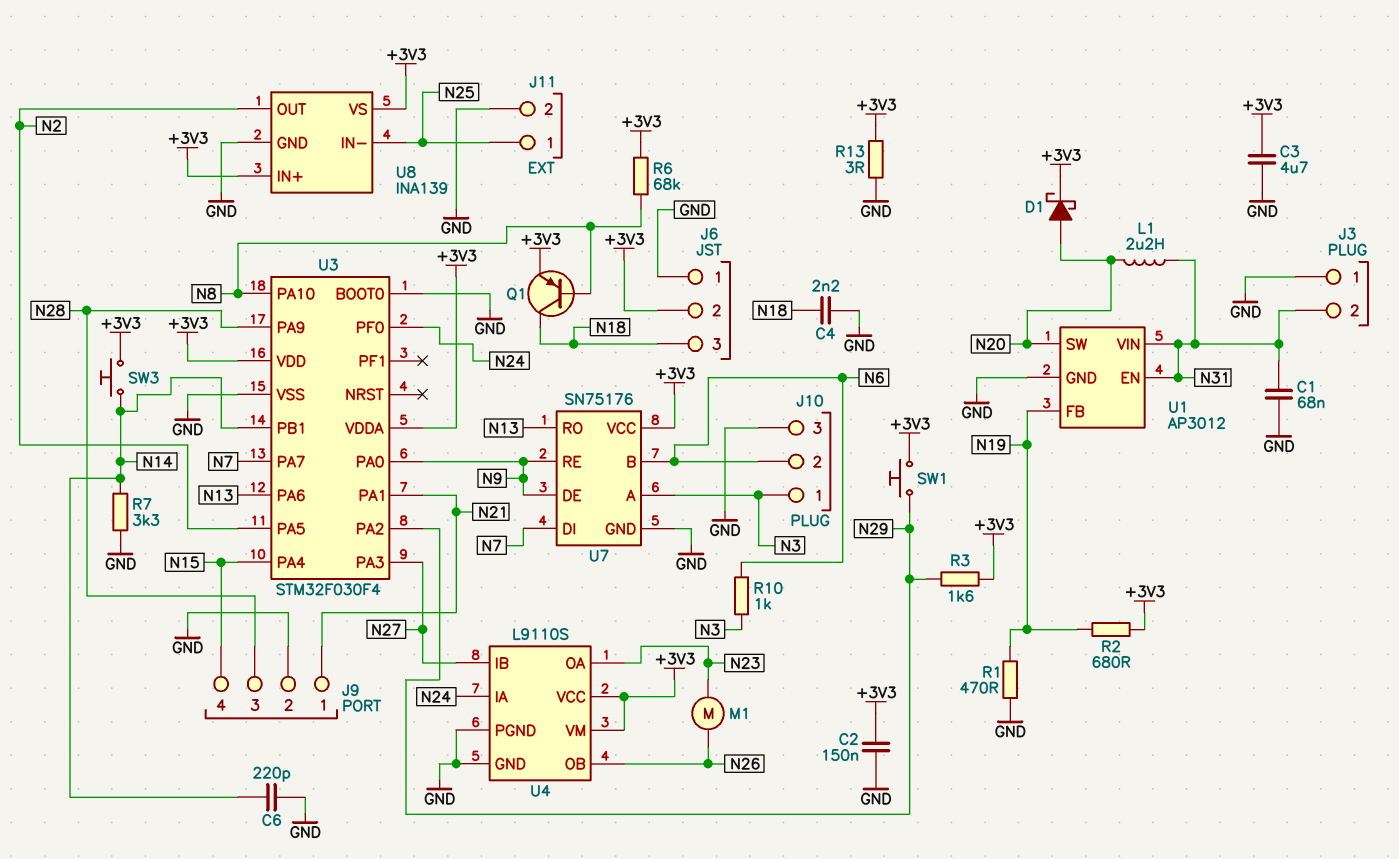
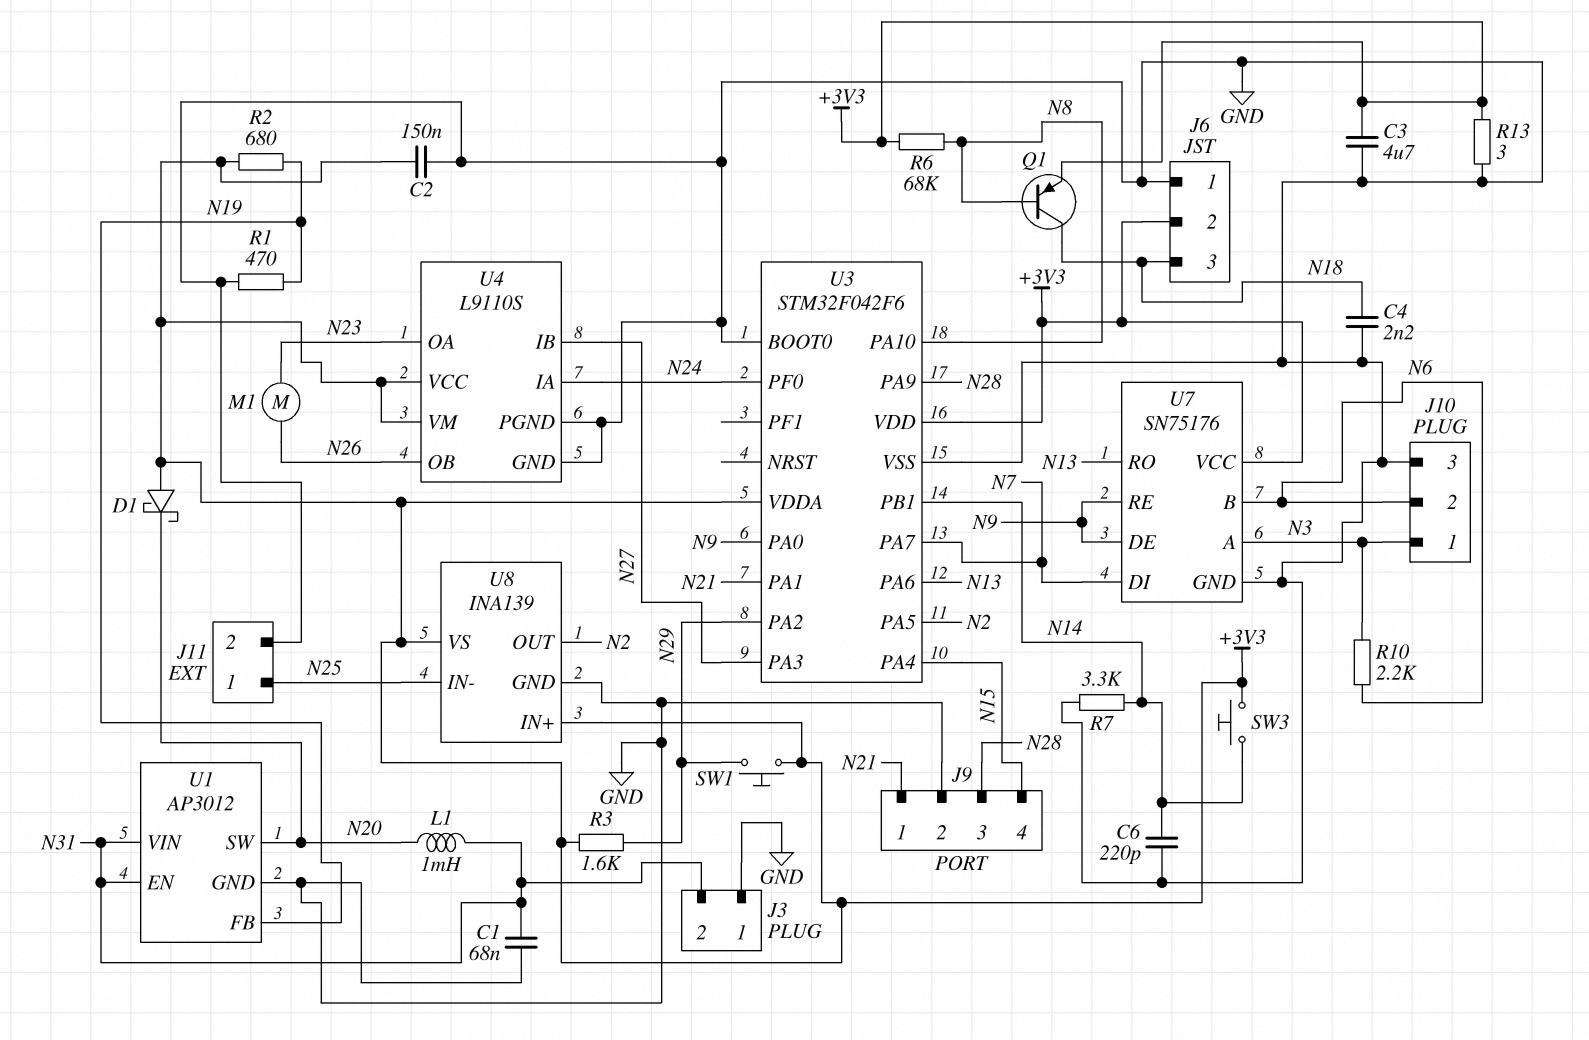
D1: schottky (A N20, K +3V3) -> schottky (A +3V3, K N20)
L1: 2.2uH (N20, N31) -> 1mH (N20, N31)
R10: 1k (N3, N6) -> 2.2k (N3, N6)
U3: STM32F030F4 -> STM32F042F6

